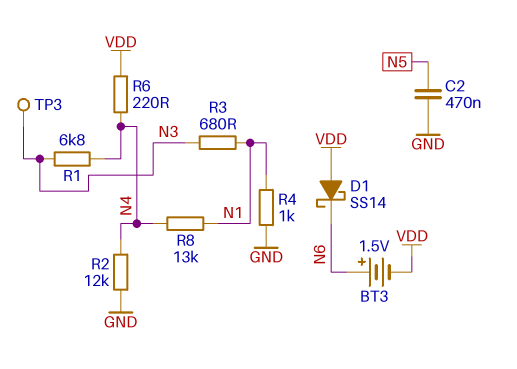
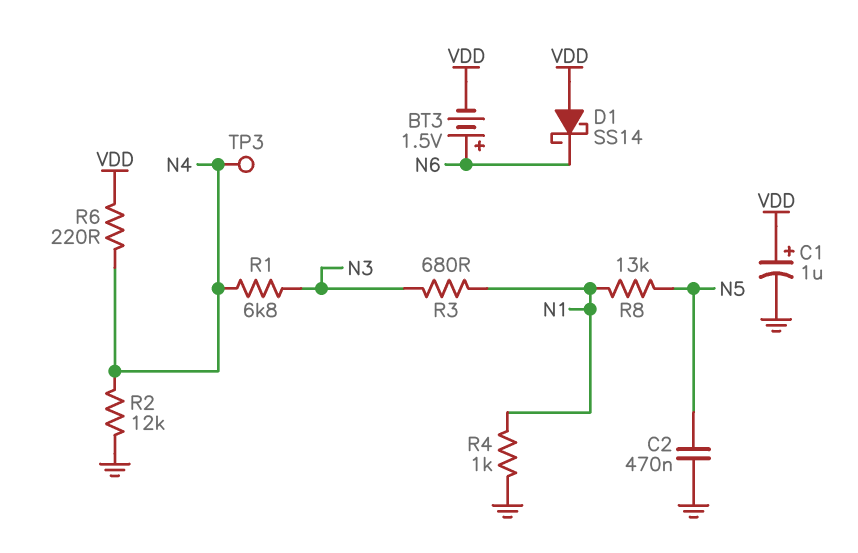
C1: none -> 1uF (plus VDD, minus GND)
R8: 13k (N1, N4) -> 13k (N1, N5)
TP3: test point (N3) -> test point (N4)

